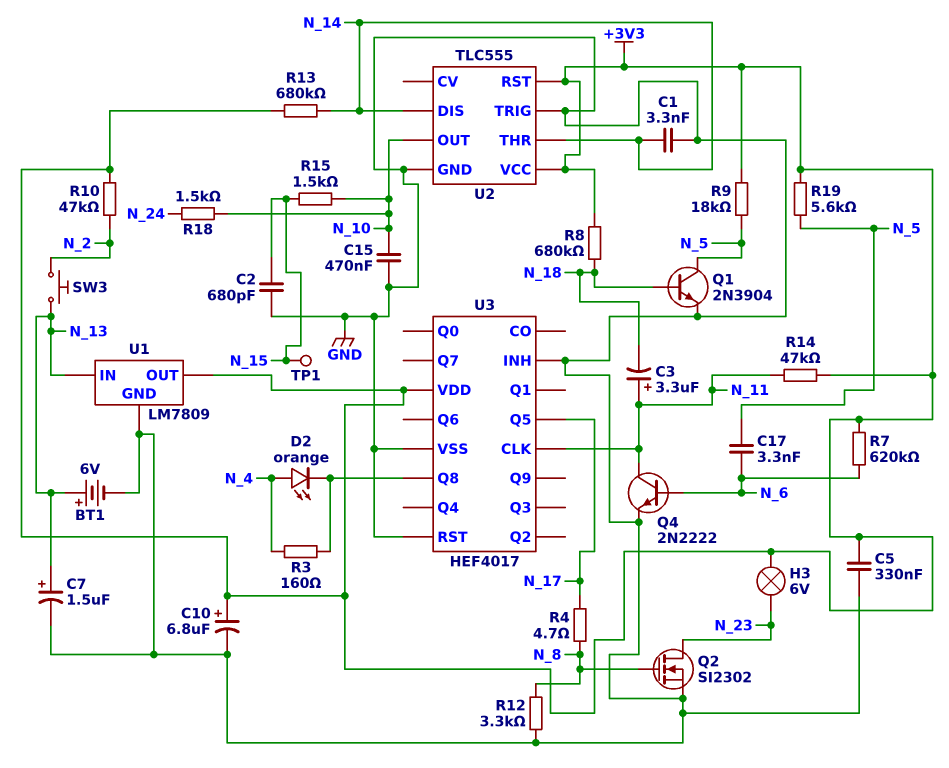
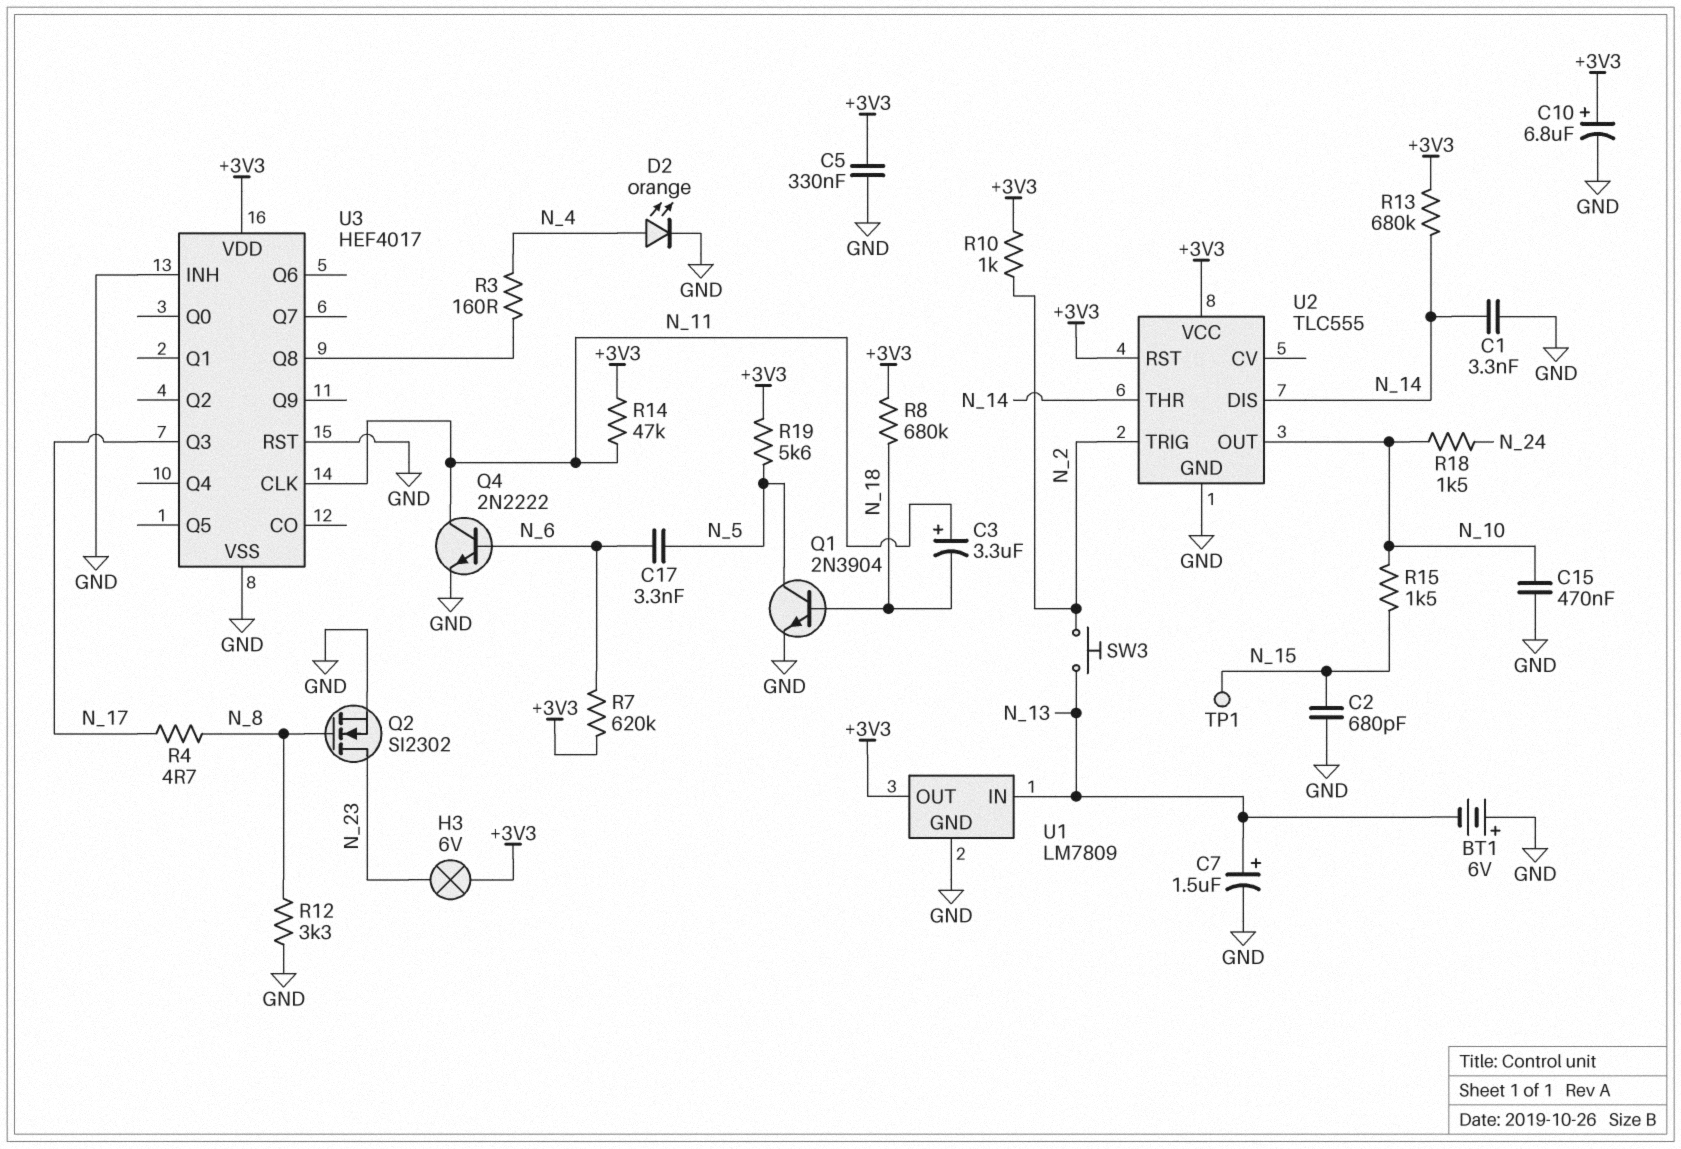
BT1: 6V (plus N_13, minus GND) -> 6V (plus GND, minus N_13)
D2: LED orange (A N_4, K U3/Q8) -> LED orange (A N_4, K GND)
R9: 18k (+3V3, N_5) -> none
R10: 47k (+3V3, N_2) -> 1k (+3V3, N_2)
U2 pin TRIG: GND -> N_2
U3 pin Q3: none -> N_17
U3 pin Q5: N_17 -> none

